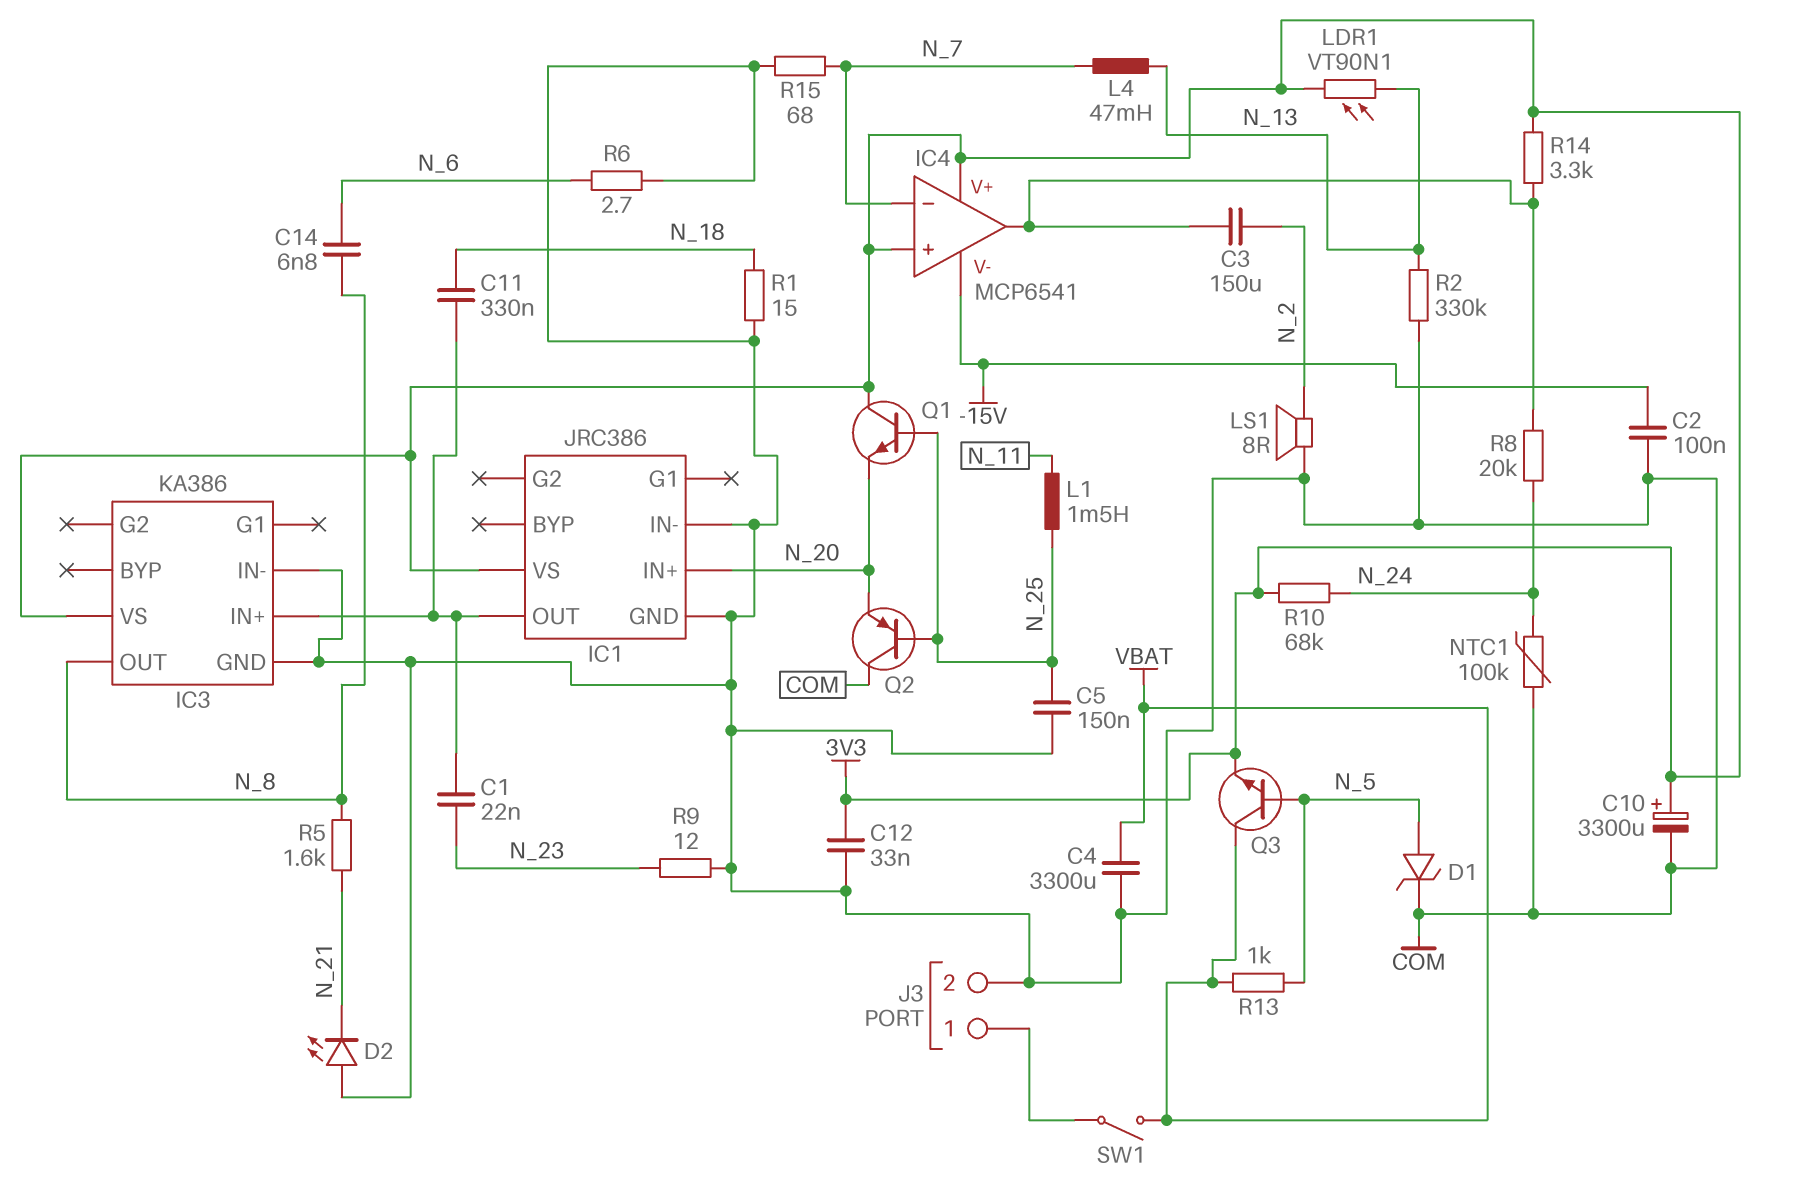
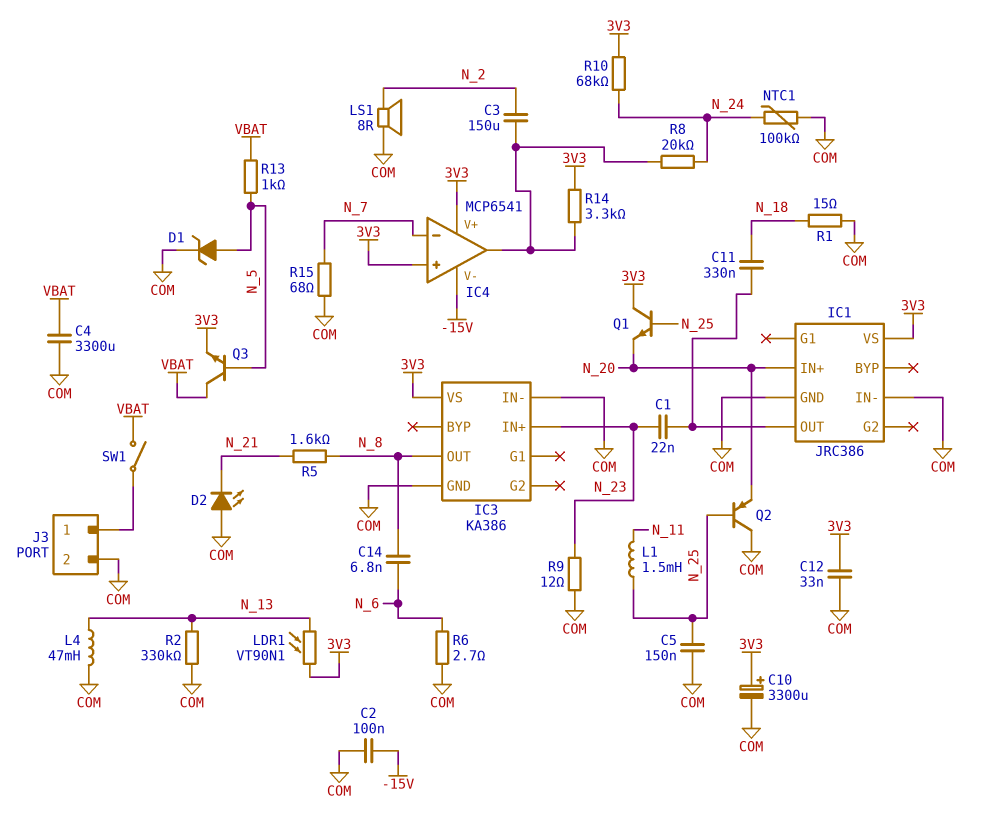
IC3 pin IN+: IC1/OUT -> N_23
L4: 47mH (N_7, N_13) -> 47mH (COM, N_13)

